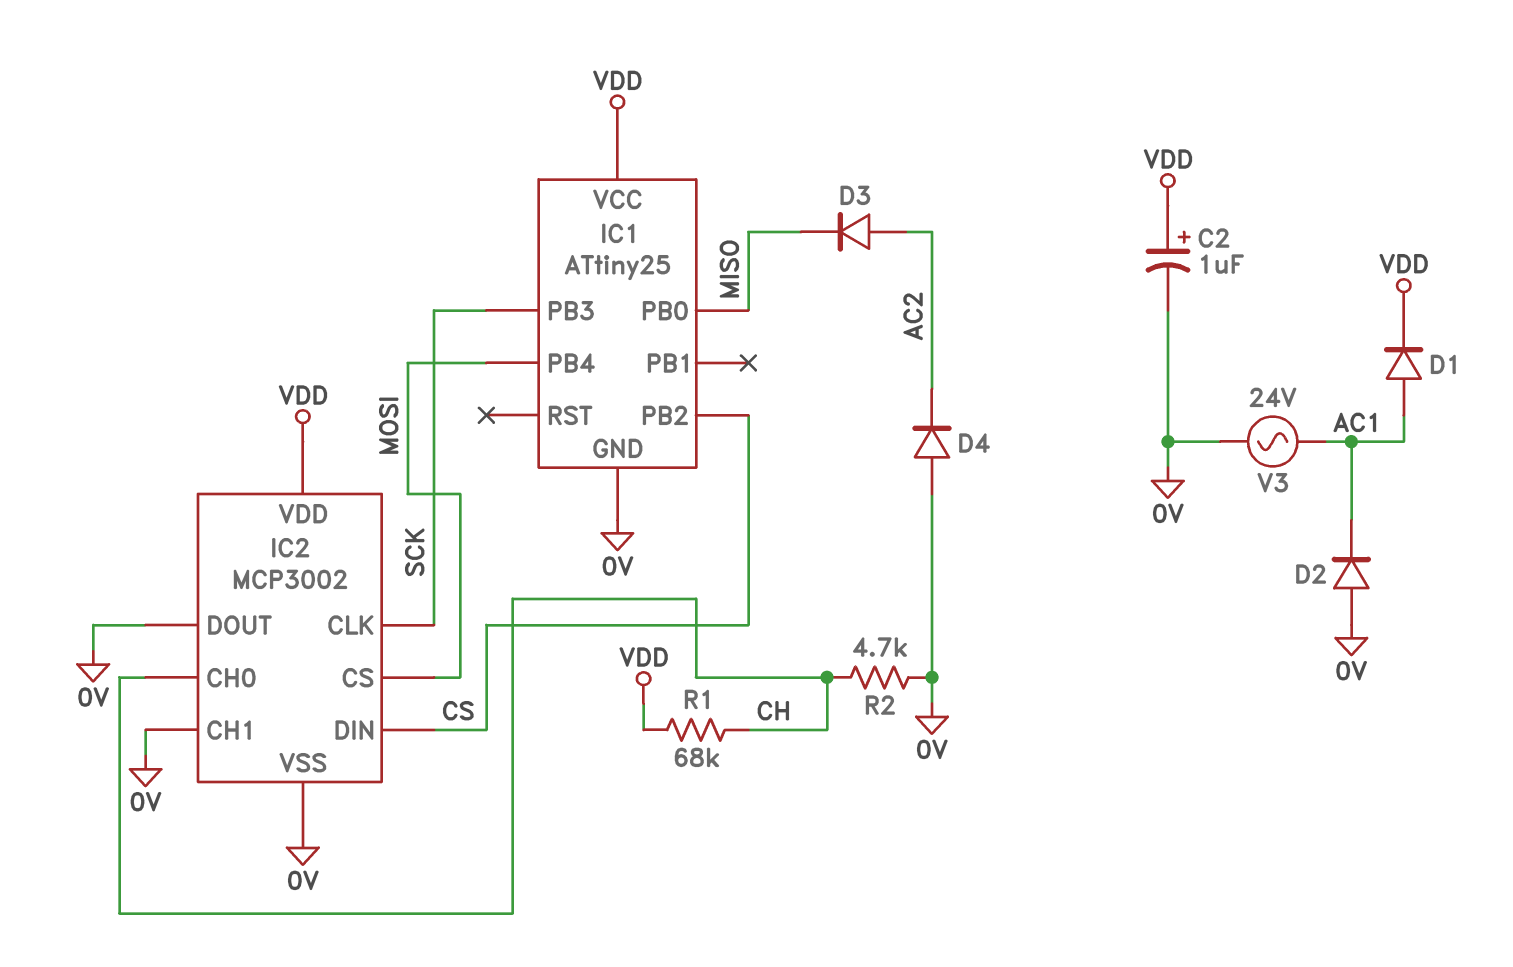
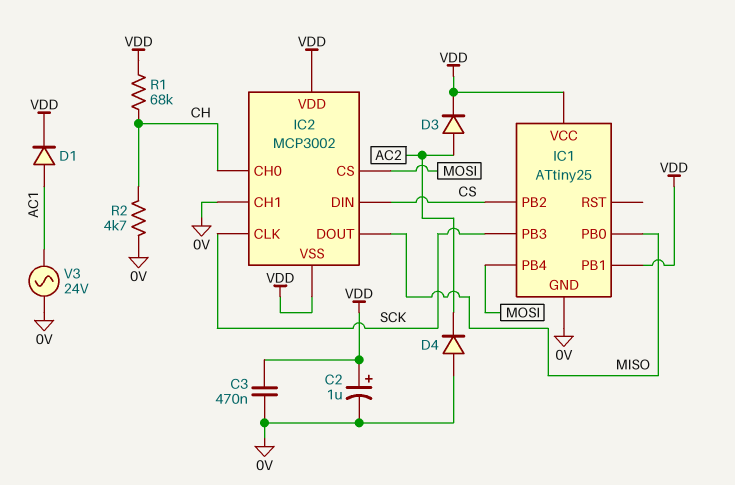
C3: none -> 470nF (0V, VDD)
D2: diode (A 0V, K AC1) -> none
D3: diode (A AC2, K MISO) -> diode (A AC2, K VDD)
IC1 pin PB1: none -> VDD
IC2 pin DOUT: 0V -> MISO
IC2 pin VSS: 0V -> VDD

